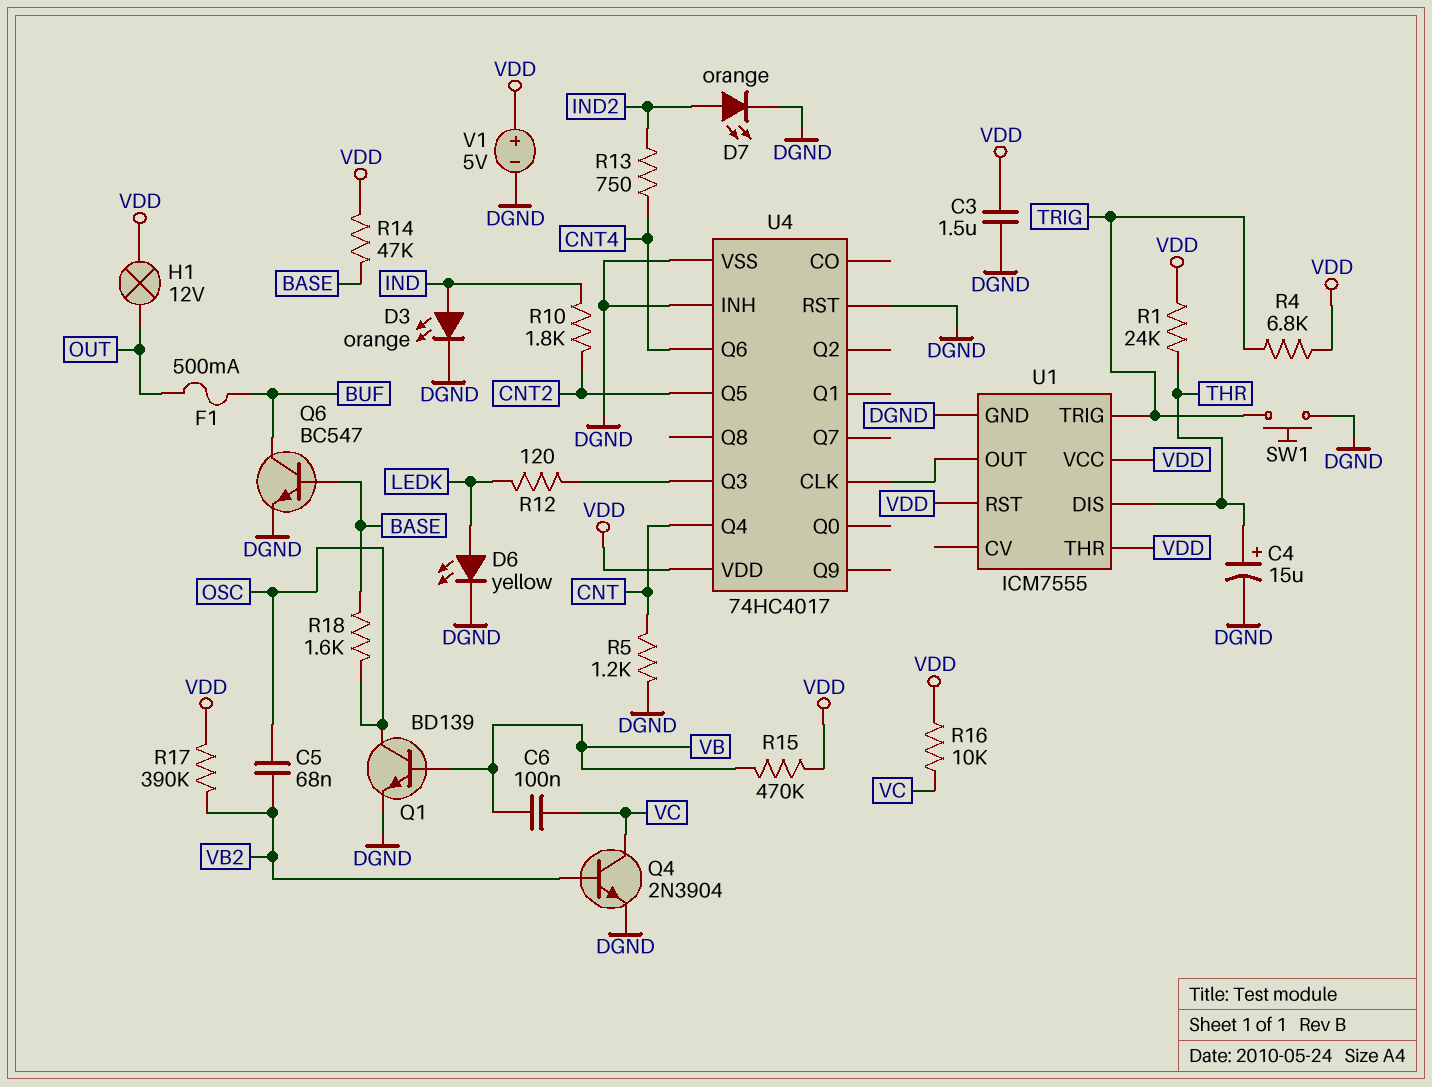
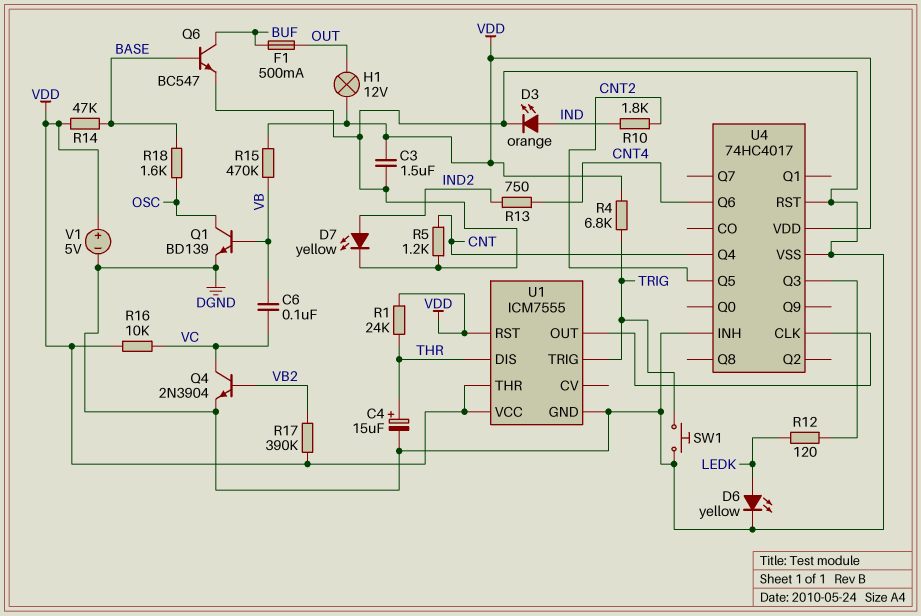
C5: 68nF (OSC, VB2) -> none
D7: LED orange (A IND2, K DGND) -> LED yellow (A IND2, K DGND)

